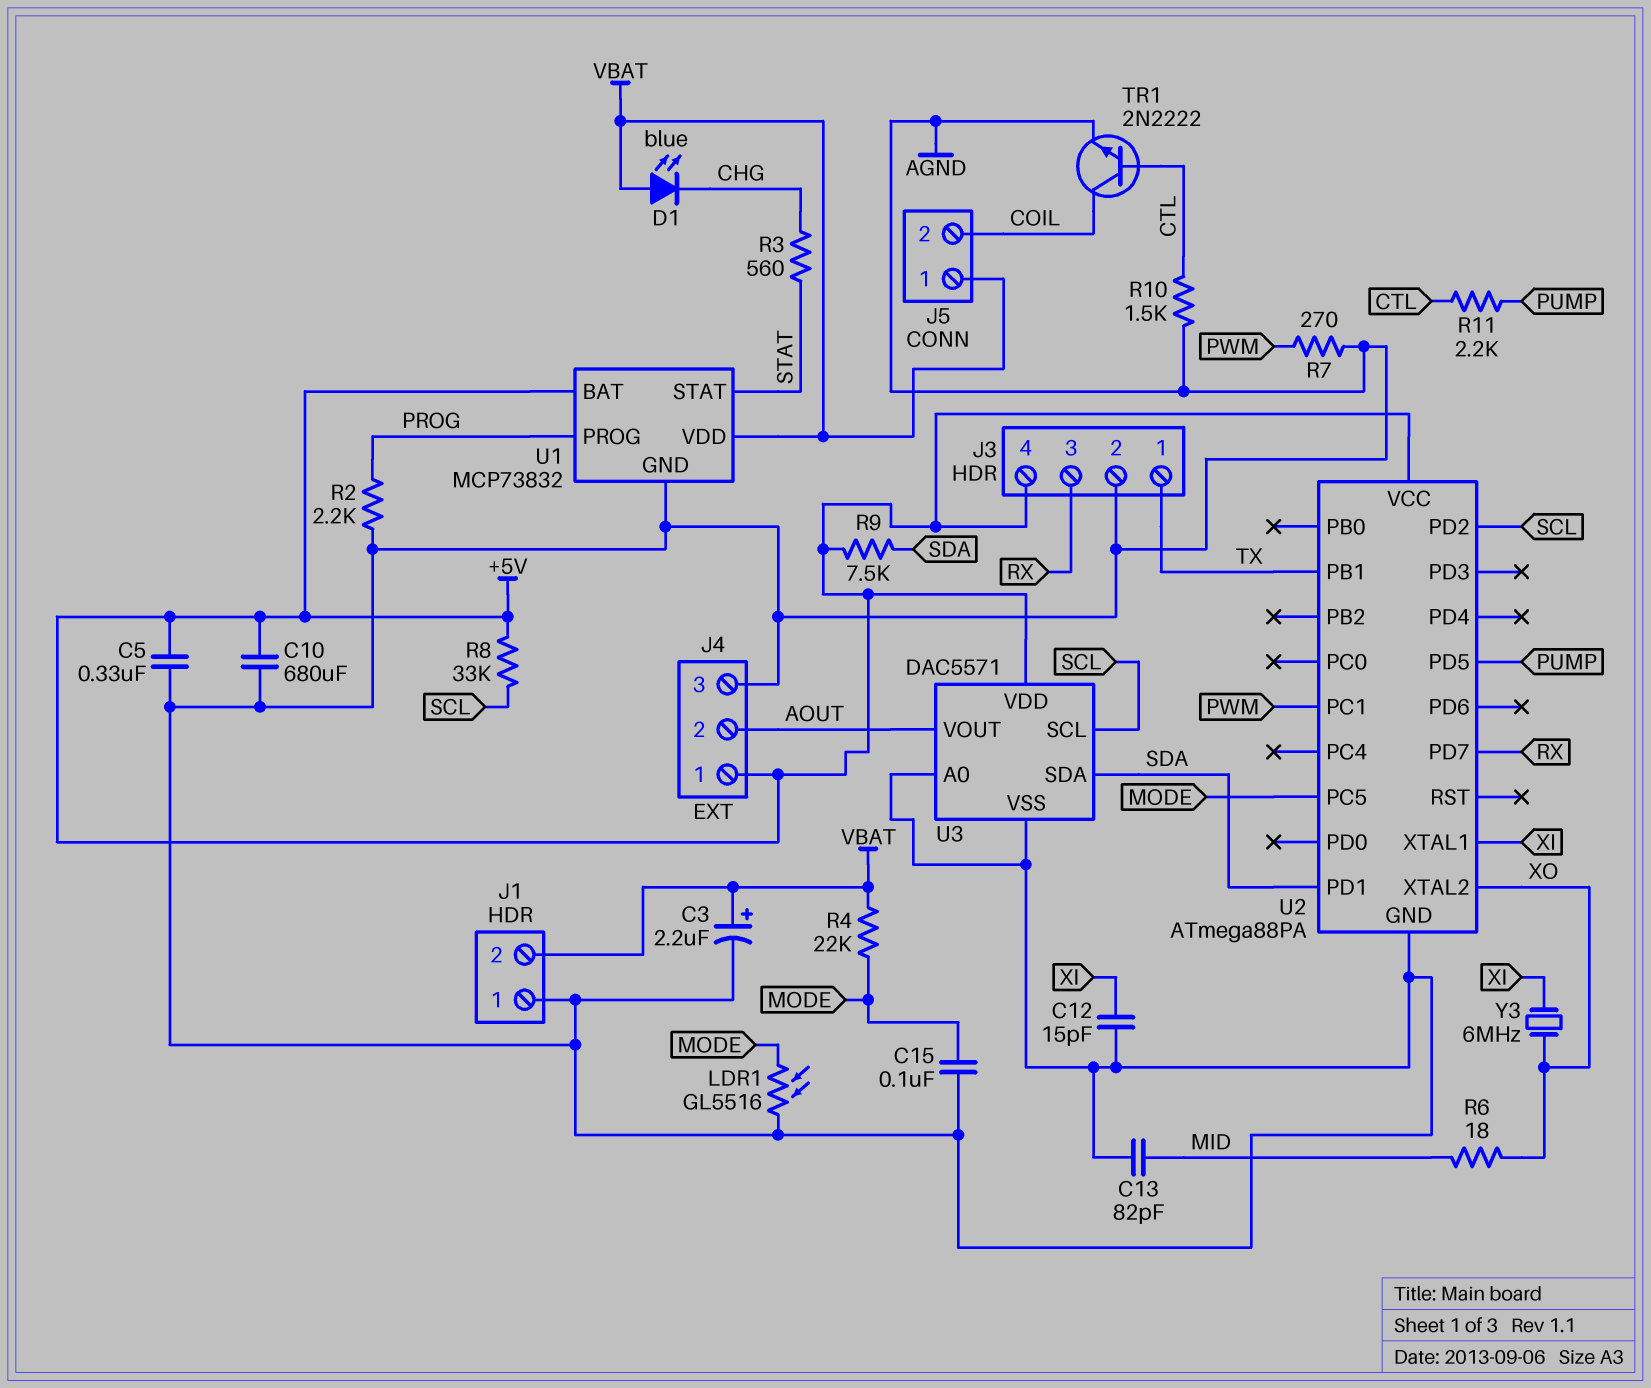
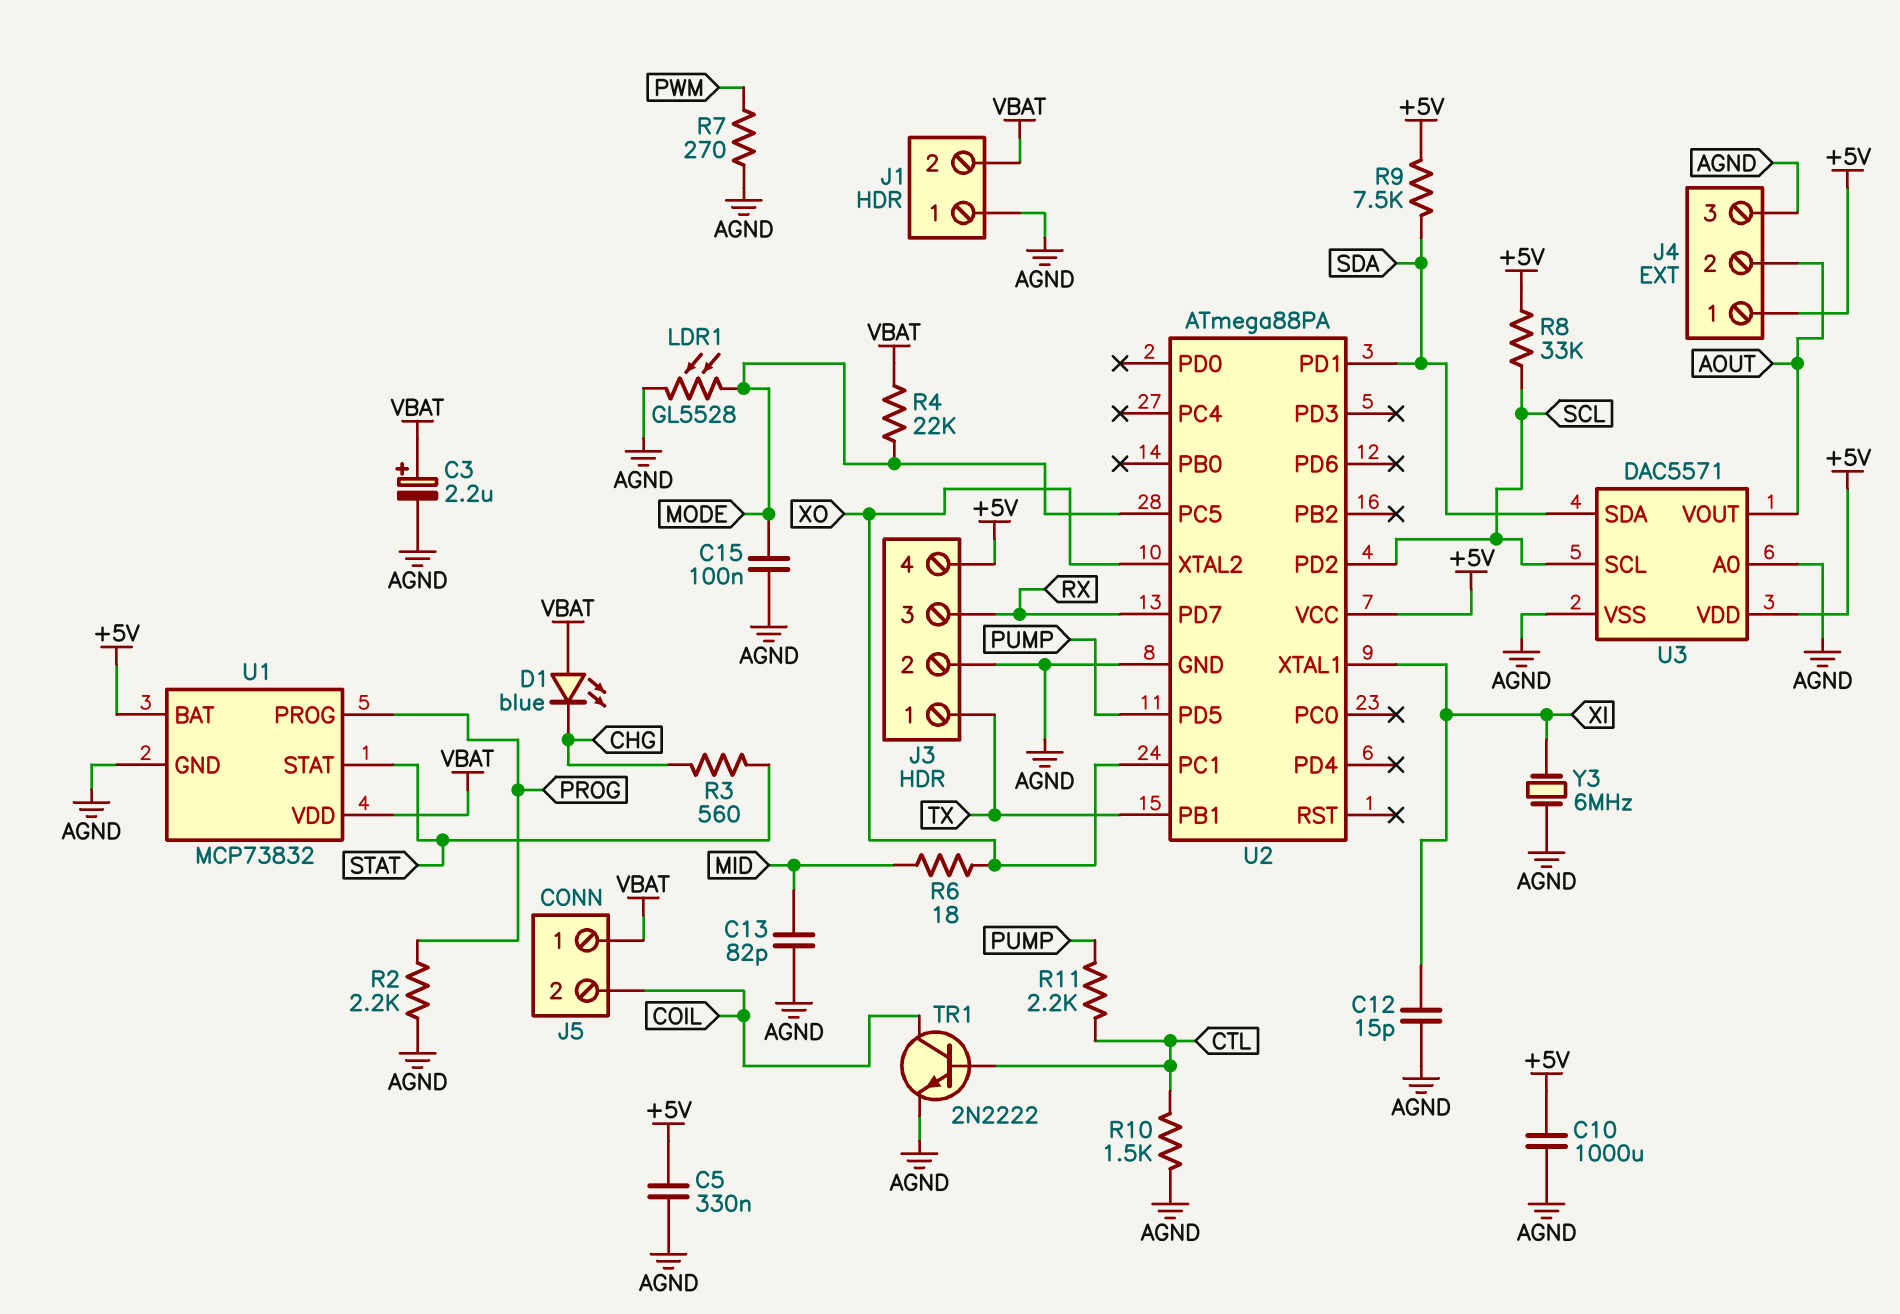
C10: 680uF (+5V, AGND) -> 1000uF (+5V, AGND)
LDR1: GL5516 (AGND, MODE) -> GL5528 (AGND, MODE)
U2 pin PC1: PWM -> XO
Y3: 6MHz (XI, XO) -> 6MHz (AGND, XI)

